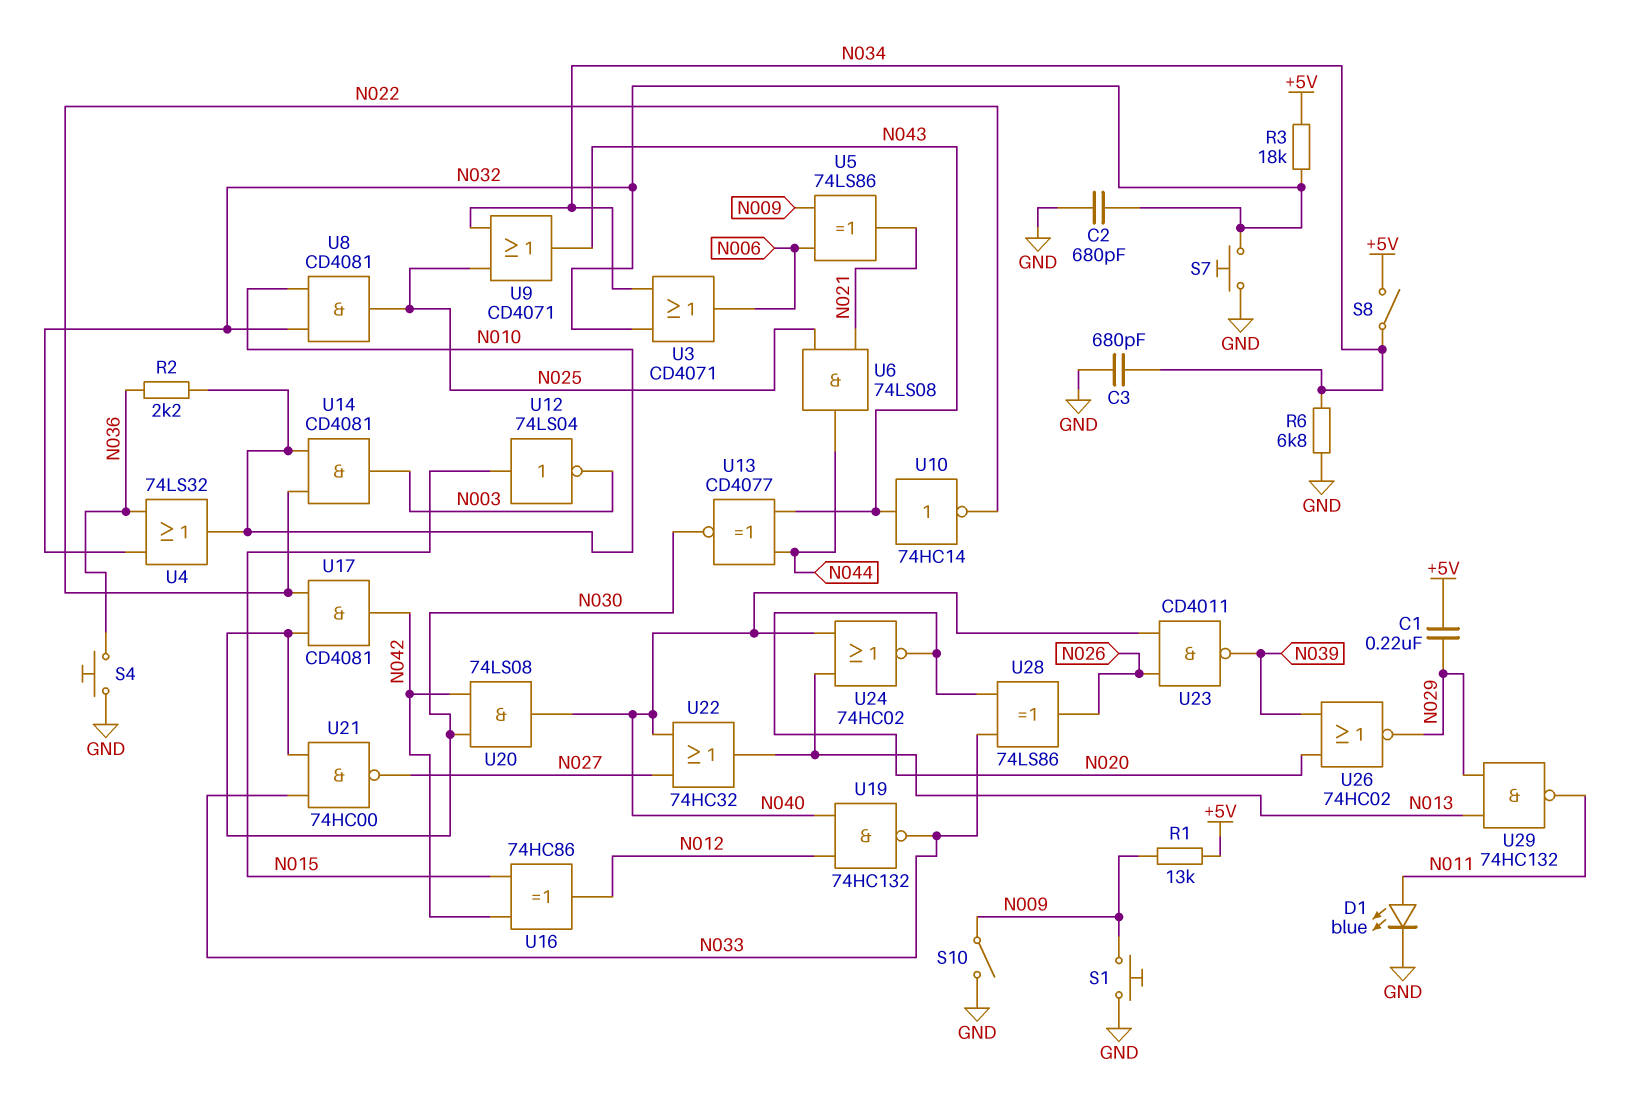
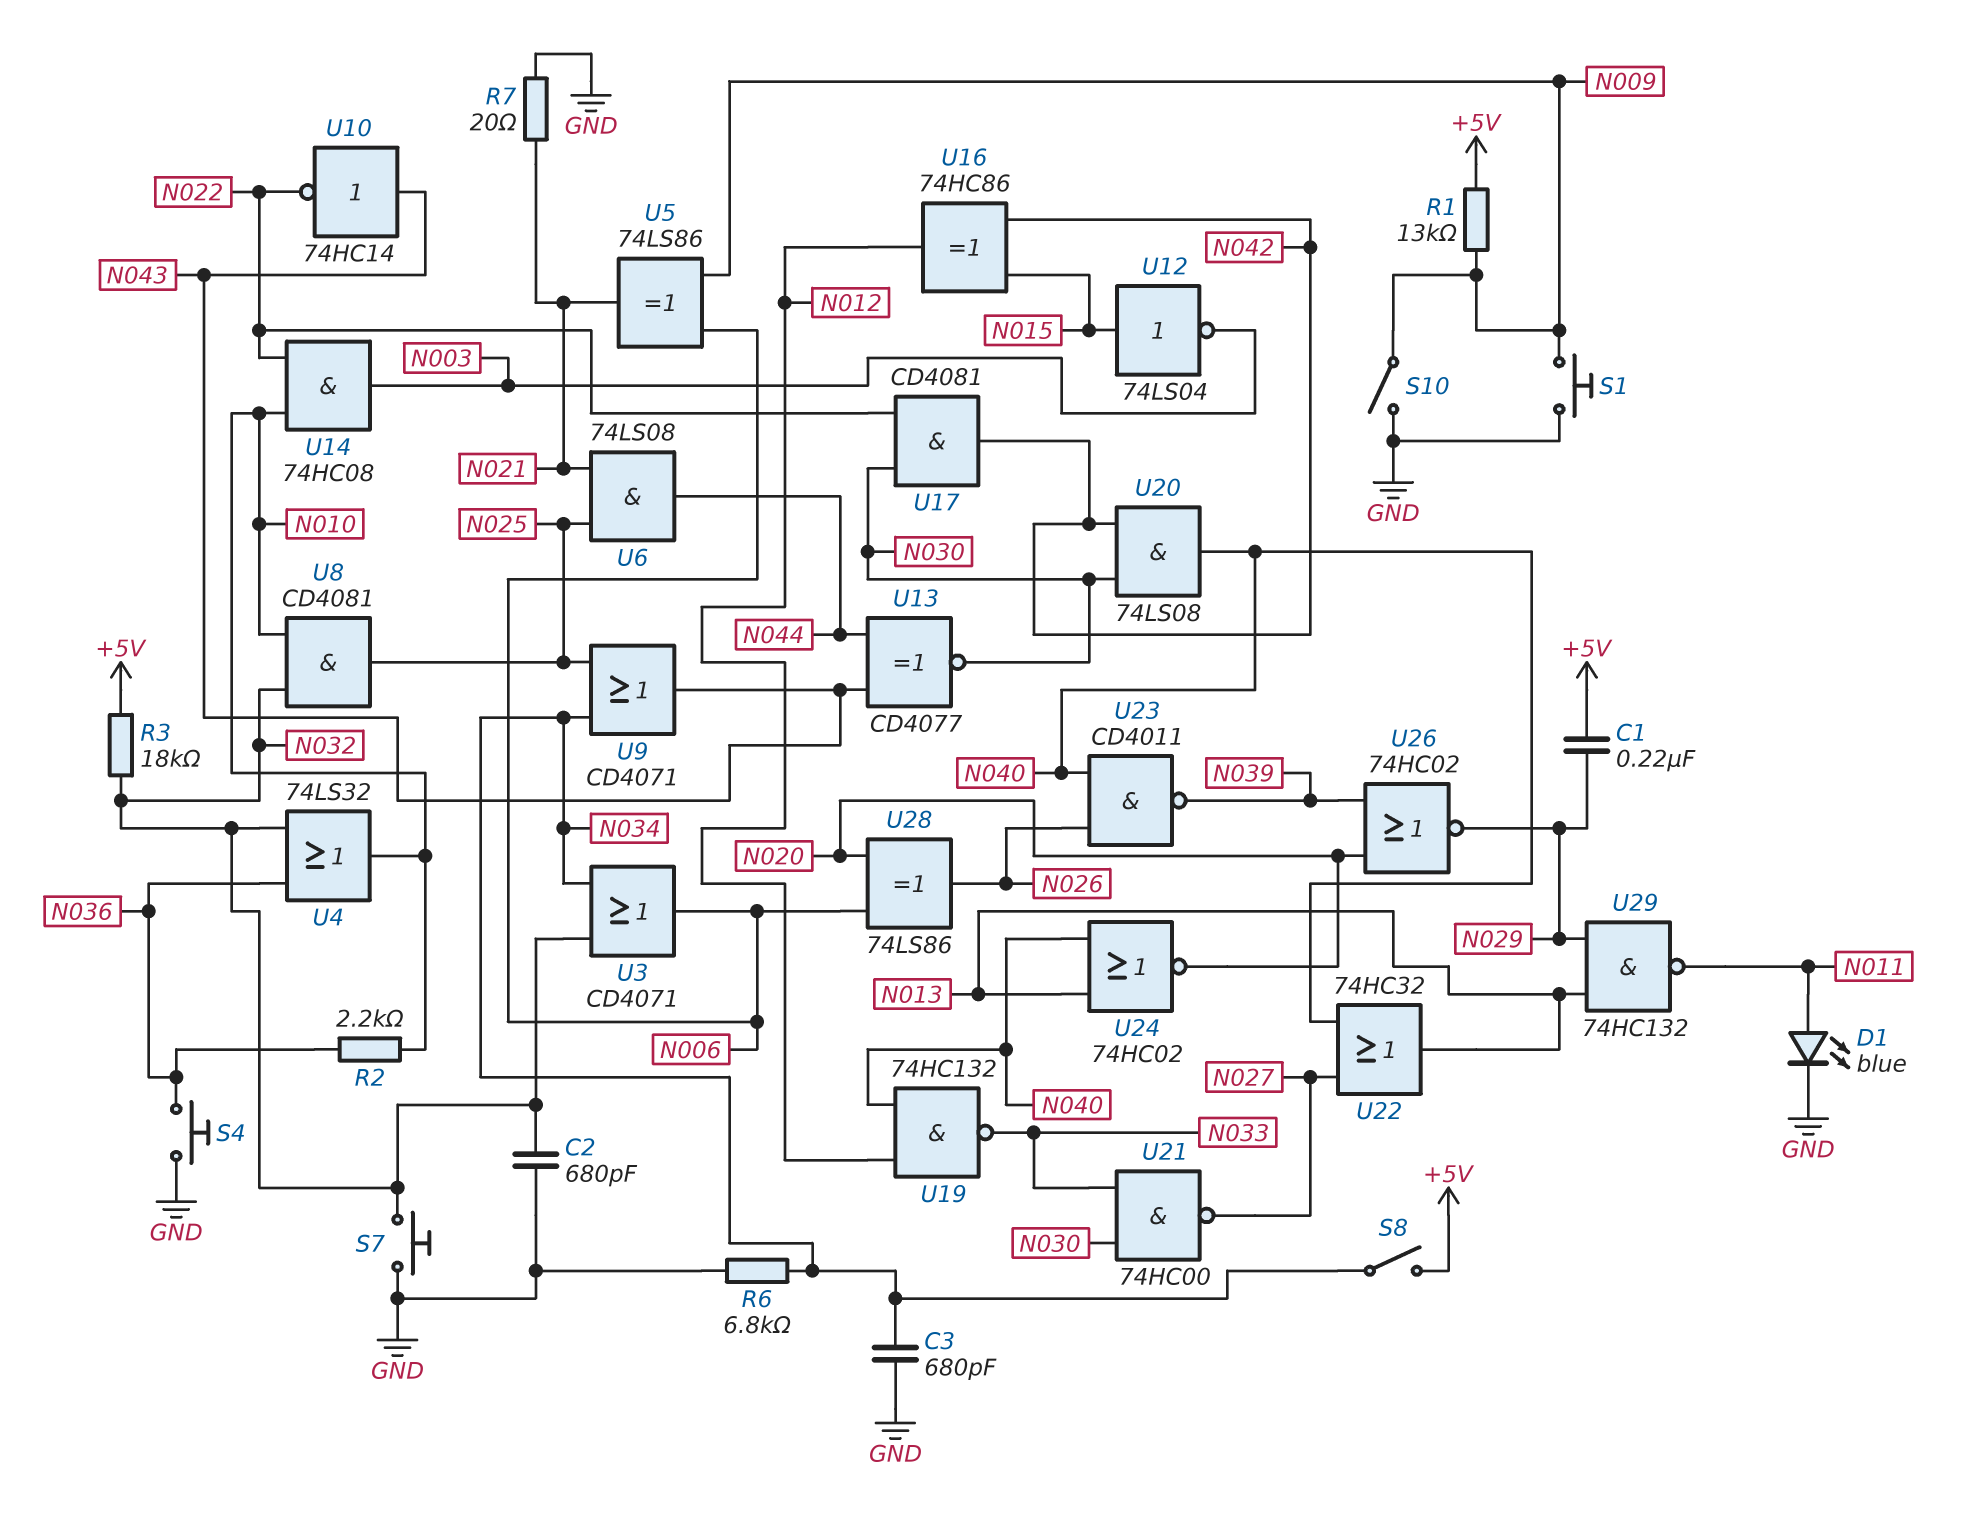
R7: none -> 20 (GND, N021)
U14: AND CD4081 (in N010, in N022, out N003) -> AND 74HC08 (in N010, in N022, out N003)
U28: XOR 74LS86 (in N020, in N033, out N026) -> XOR 74LS86 (in N006, in N020, out N026)

